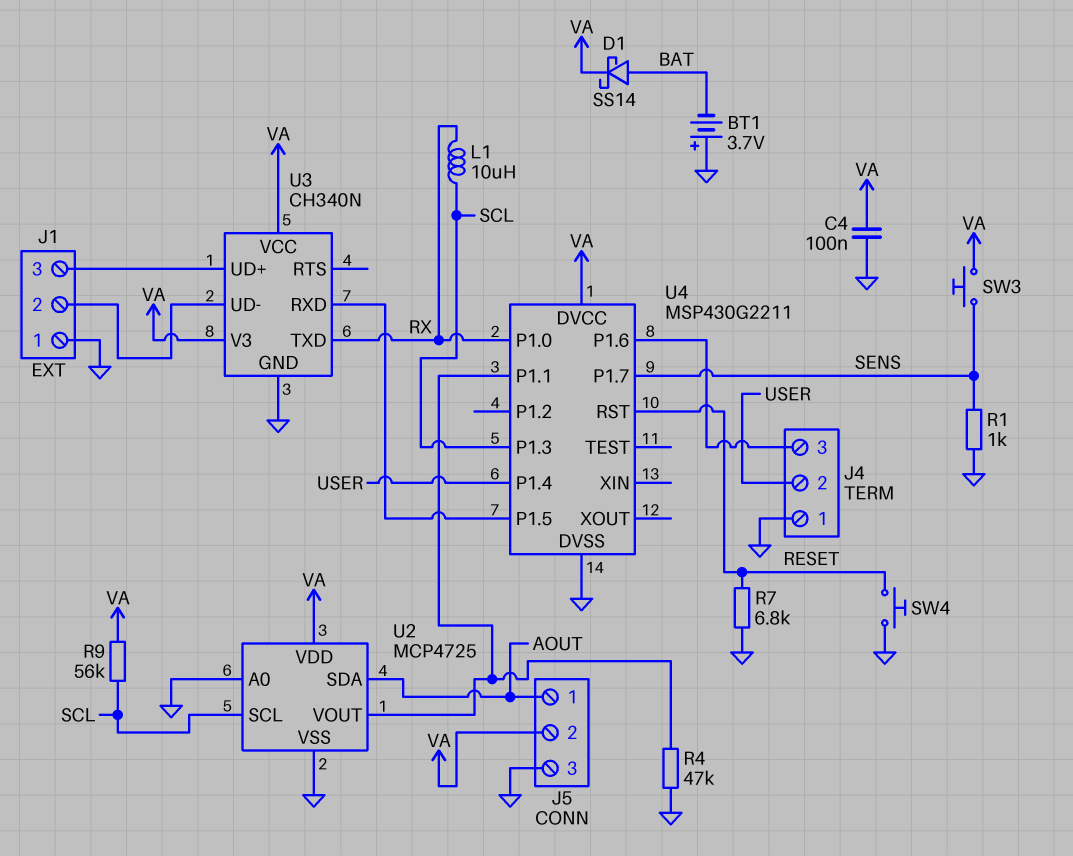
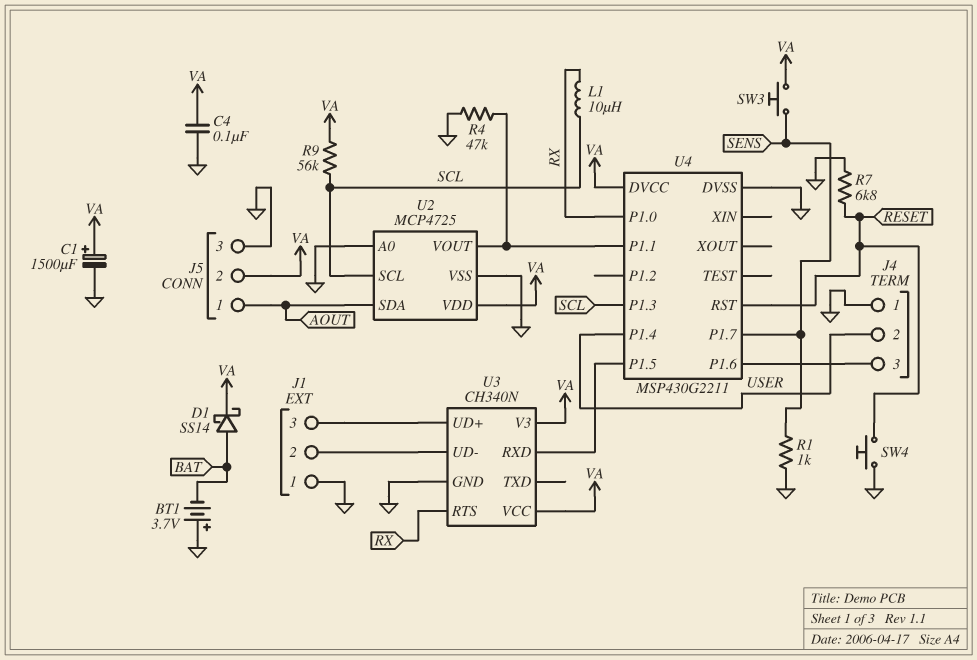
C1: none -> 1500uF (plus VA, minus GND)
U3 pin RTS: none -> RX
U3 pin TXD: RX -> none

